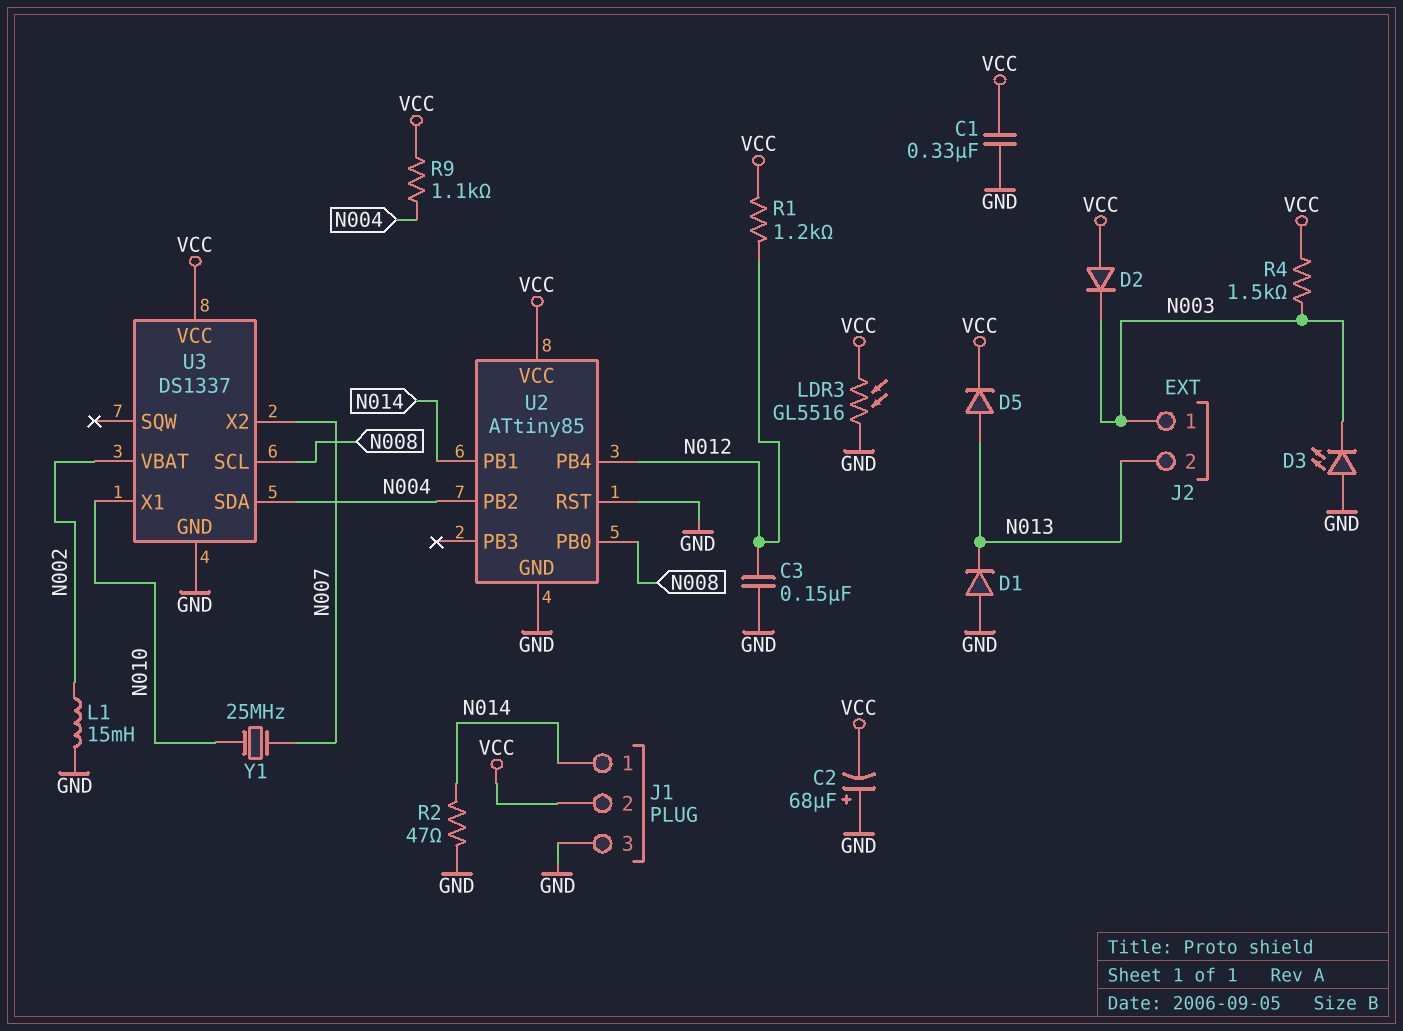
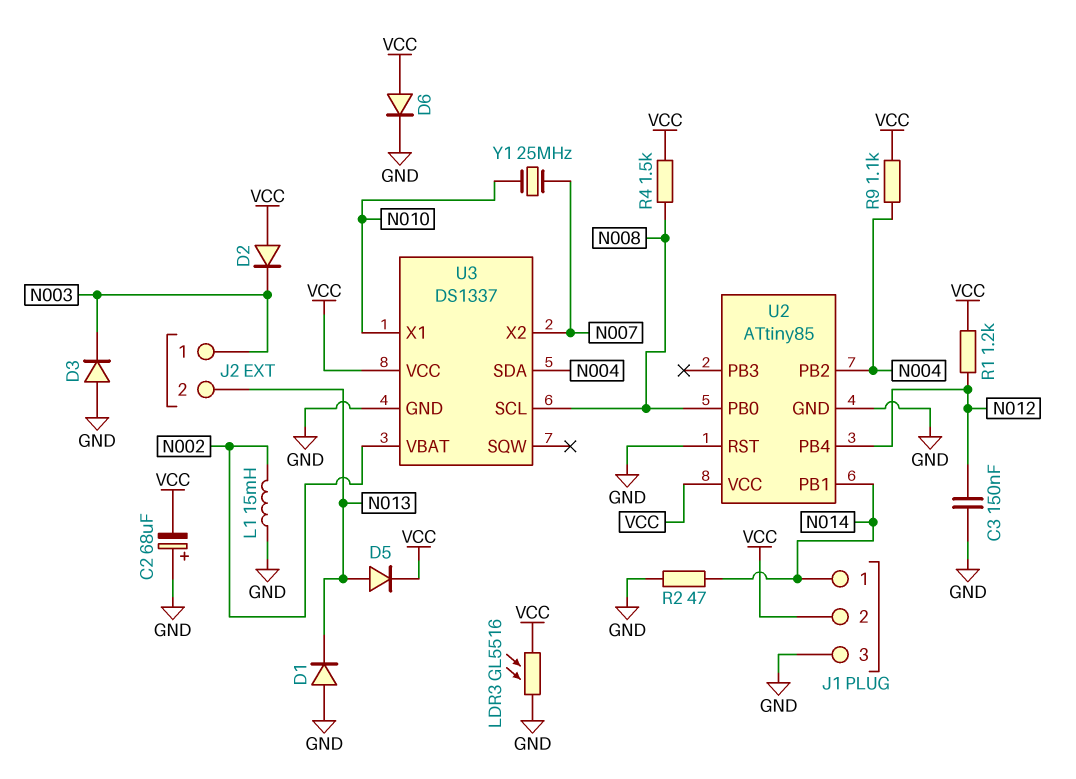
C1: 330nF (GND, VCC) -> none
D3: LED (A GND, K N003) -> diode (A GND, K N003)
D6: none -> diode (A VCC, K GND)
R4: 1.5k (N003, VCC) -> 1.5k (N008, VCC)

